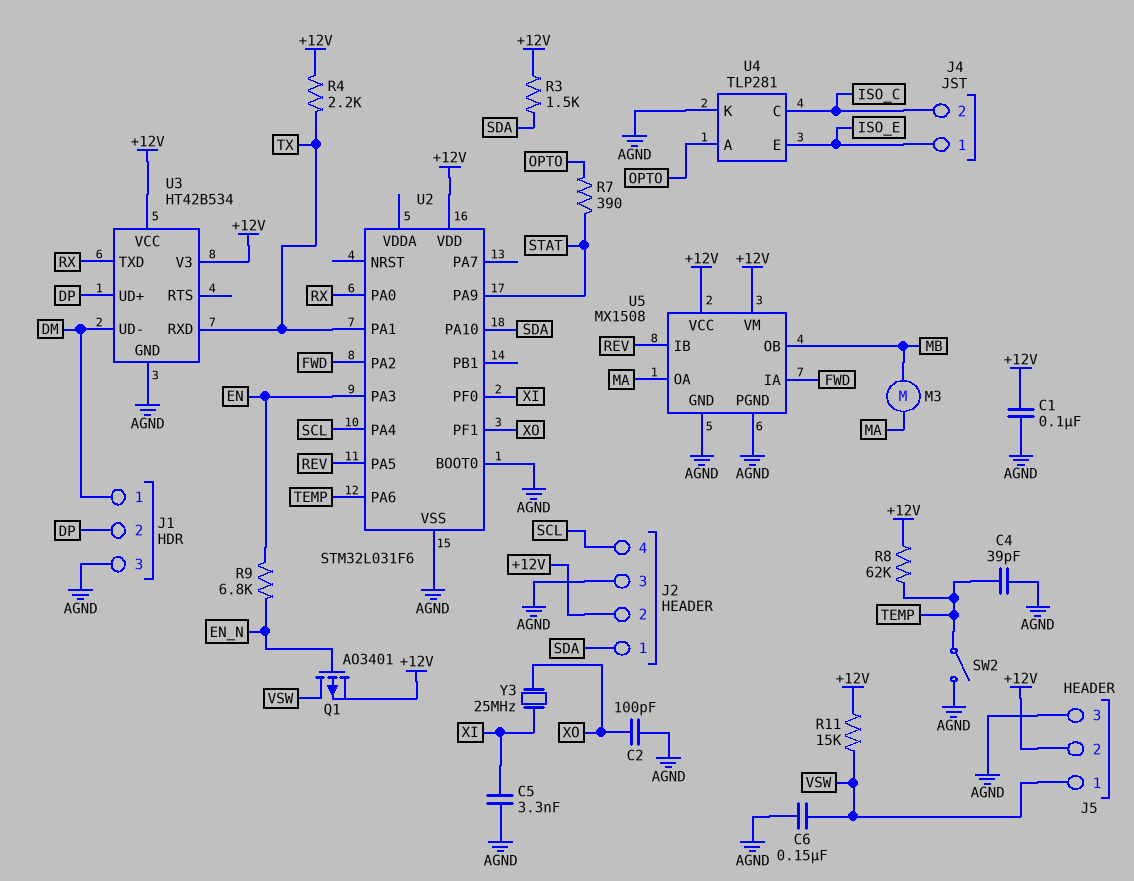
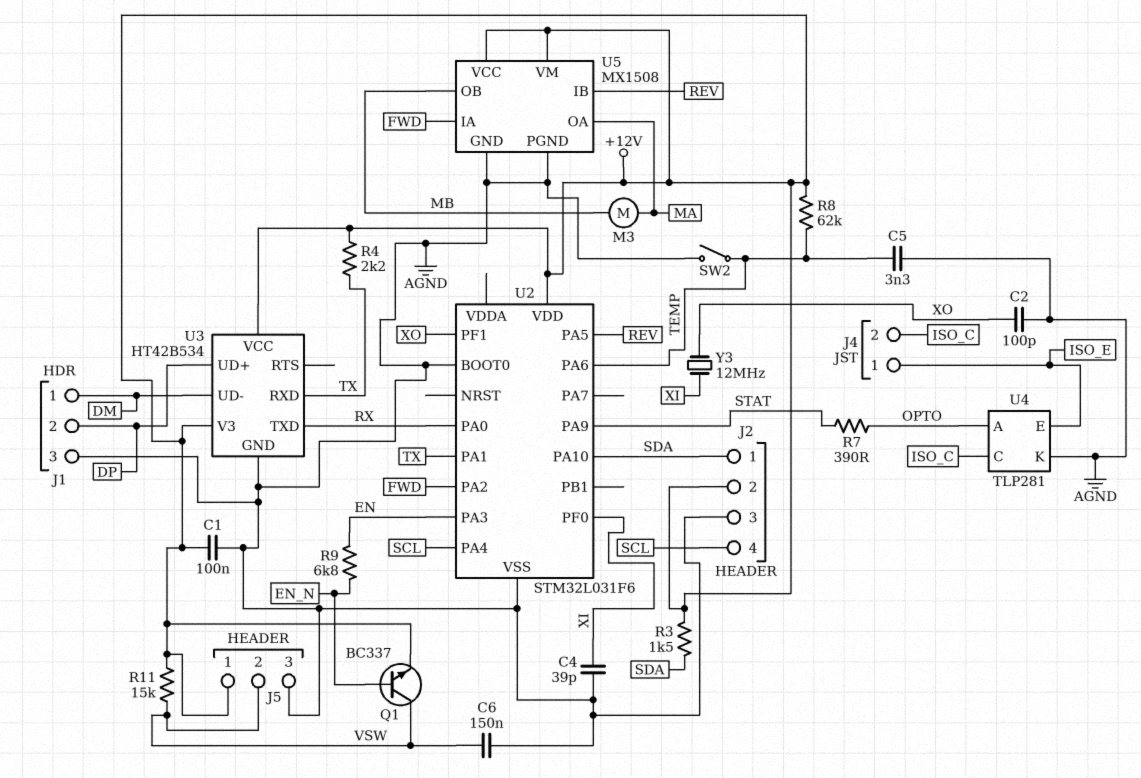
C4: 39pF (AGND, TEMP) -> 39pF (AGND, XI)
C5: 3.3nF (AGND, XI) -> 3.3nF (AGND, TEMP)
J5 pin 1: VSW -> +12V
J5 pin 2: +12V -> VSW
Q1: PMOS AO3401 (G EN_N, D VSW, S +12V) -> NPN BC337 (B EN_N, C VSW, E +12V)
Y3: 25MHz (XI, XO) -> 12MHz (XI, XO)

